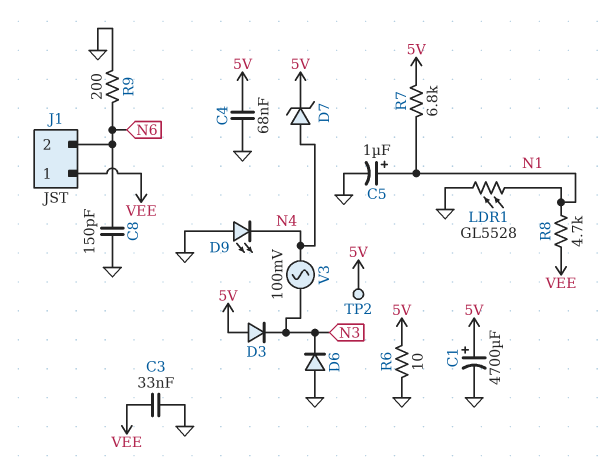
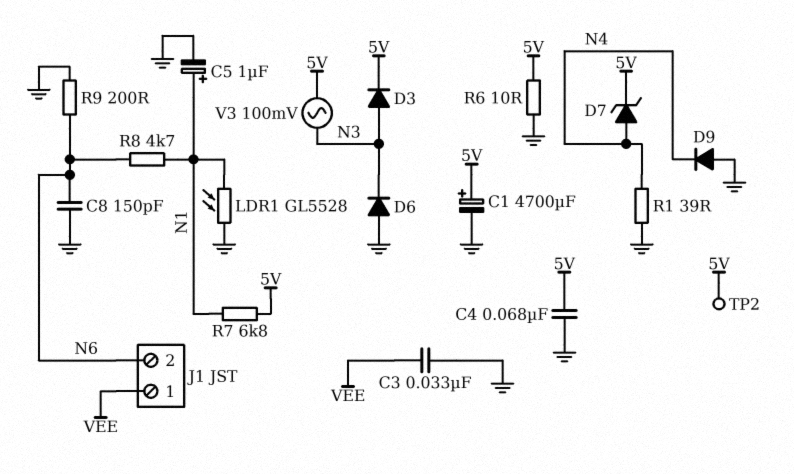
D3: diode (A 5V, K N3) -> diode (A N3, K 5V)
D9: LED (A GND, K N4) -> diode (A GND, K N4)
R1: none -> 39 (GND, N4)
R8: 4.7k (N1, VEE) -> 4.7k (N1, N6)
V3: AC 100mV (N3, N4) -> AC 100mV (5V, N3)

